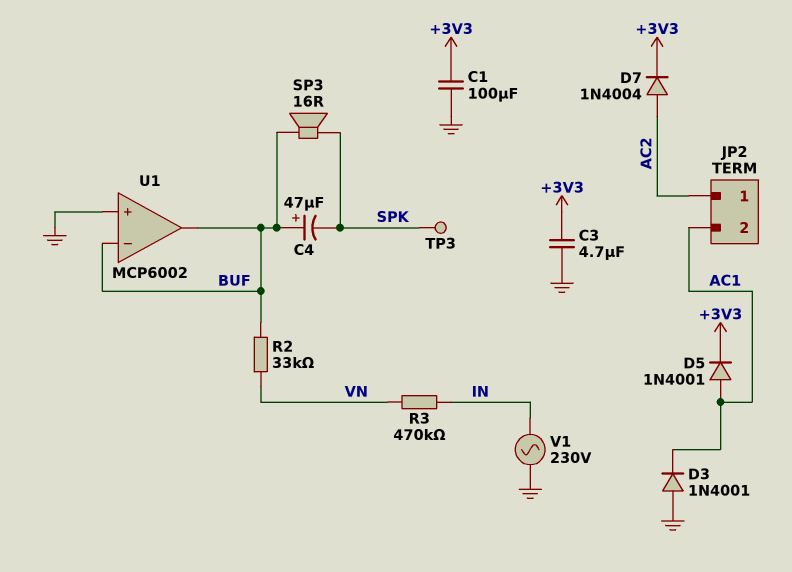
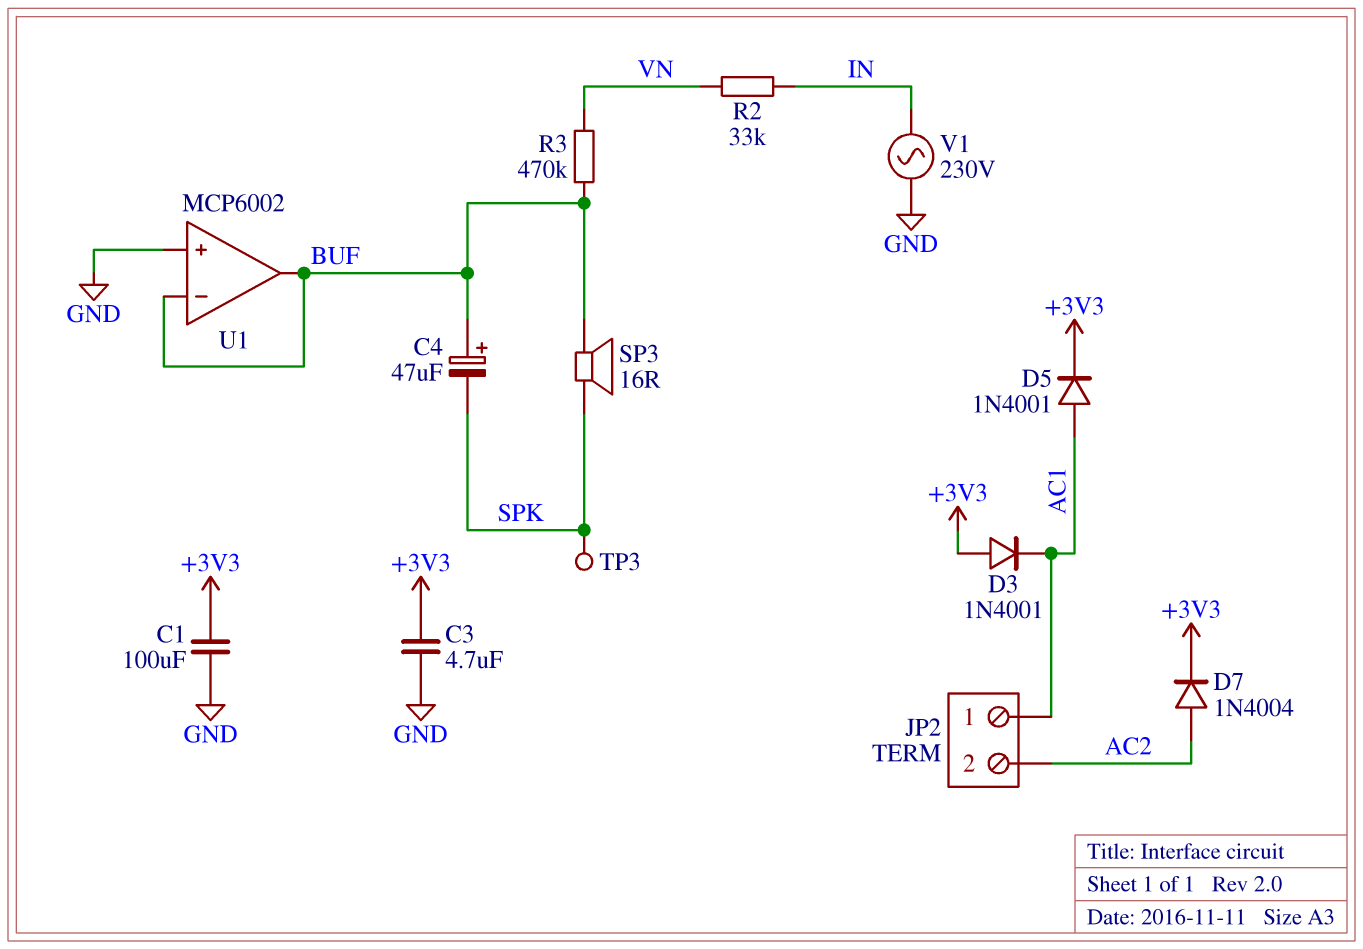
D3: diode 1N4001 (A GND, K AC1) -> diode 1N4001 (A +3V3, K AC1)
JP2 pin 1: AC2 -> AC1
JP2 pin 2: AC1 -> AC2
R2: 33k (BUF, VN) -> 33k (IN, VN)
R3: 470k (IN, VN) -> 470k (BUF, VN)

